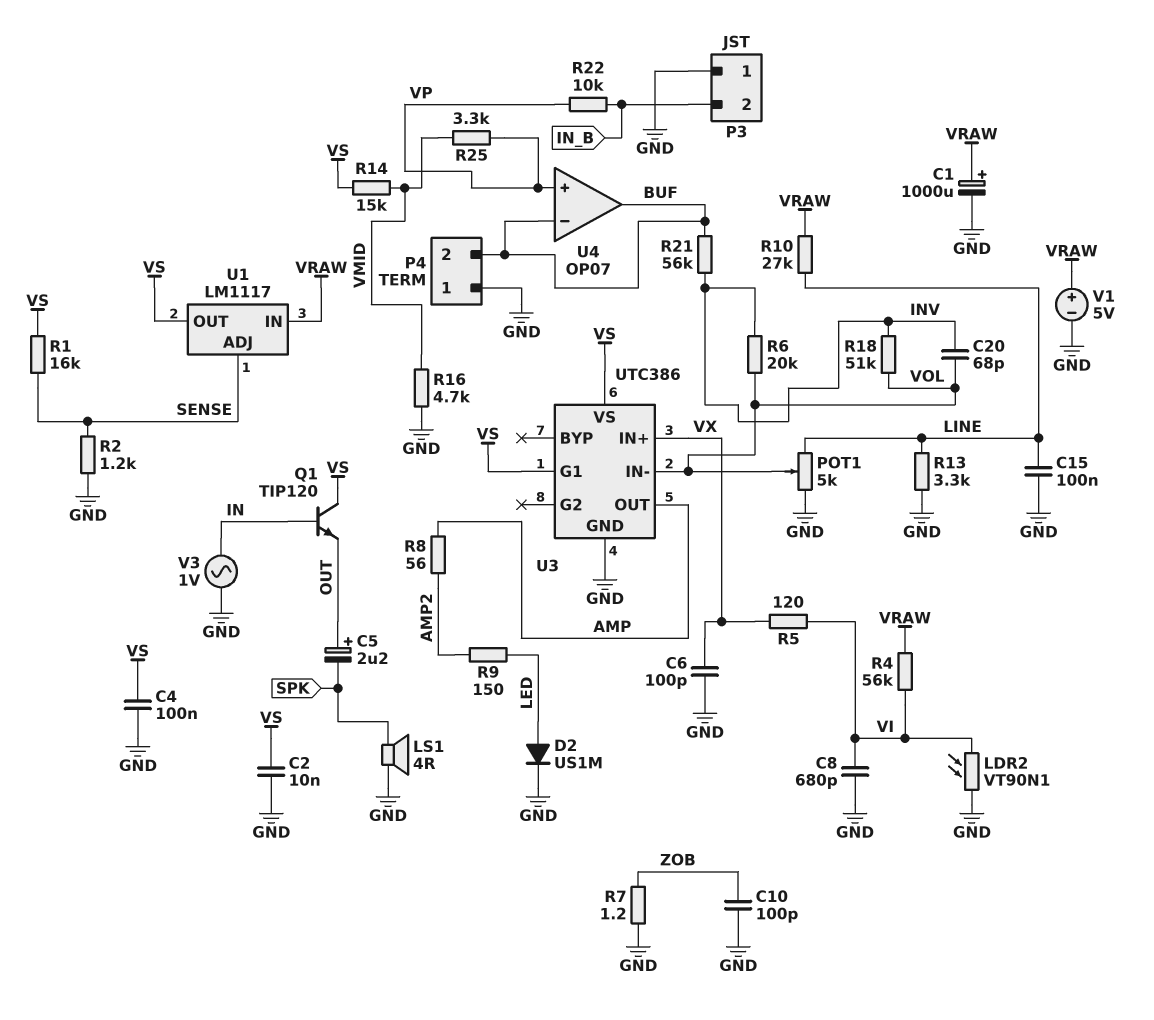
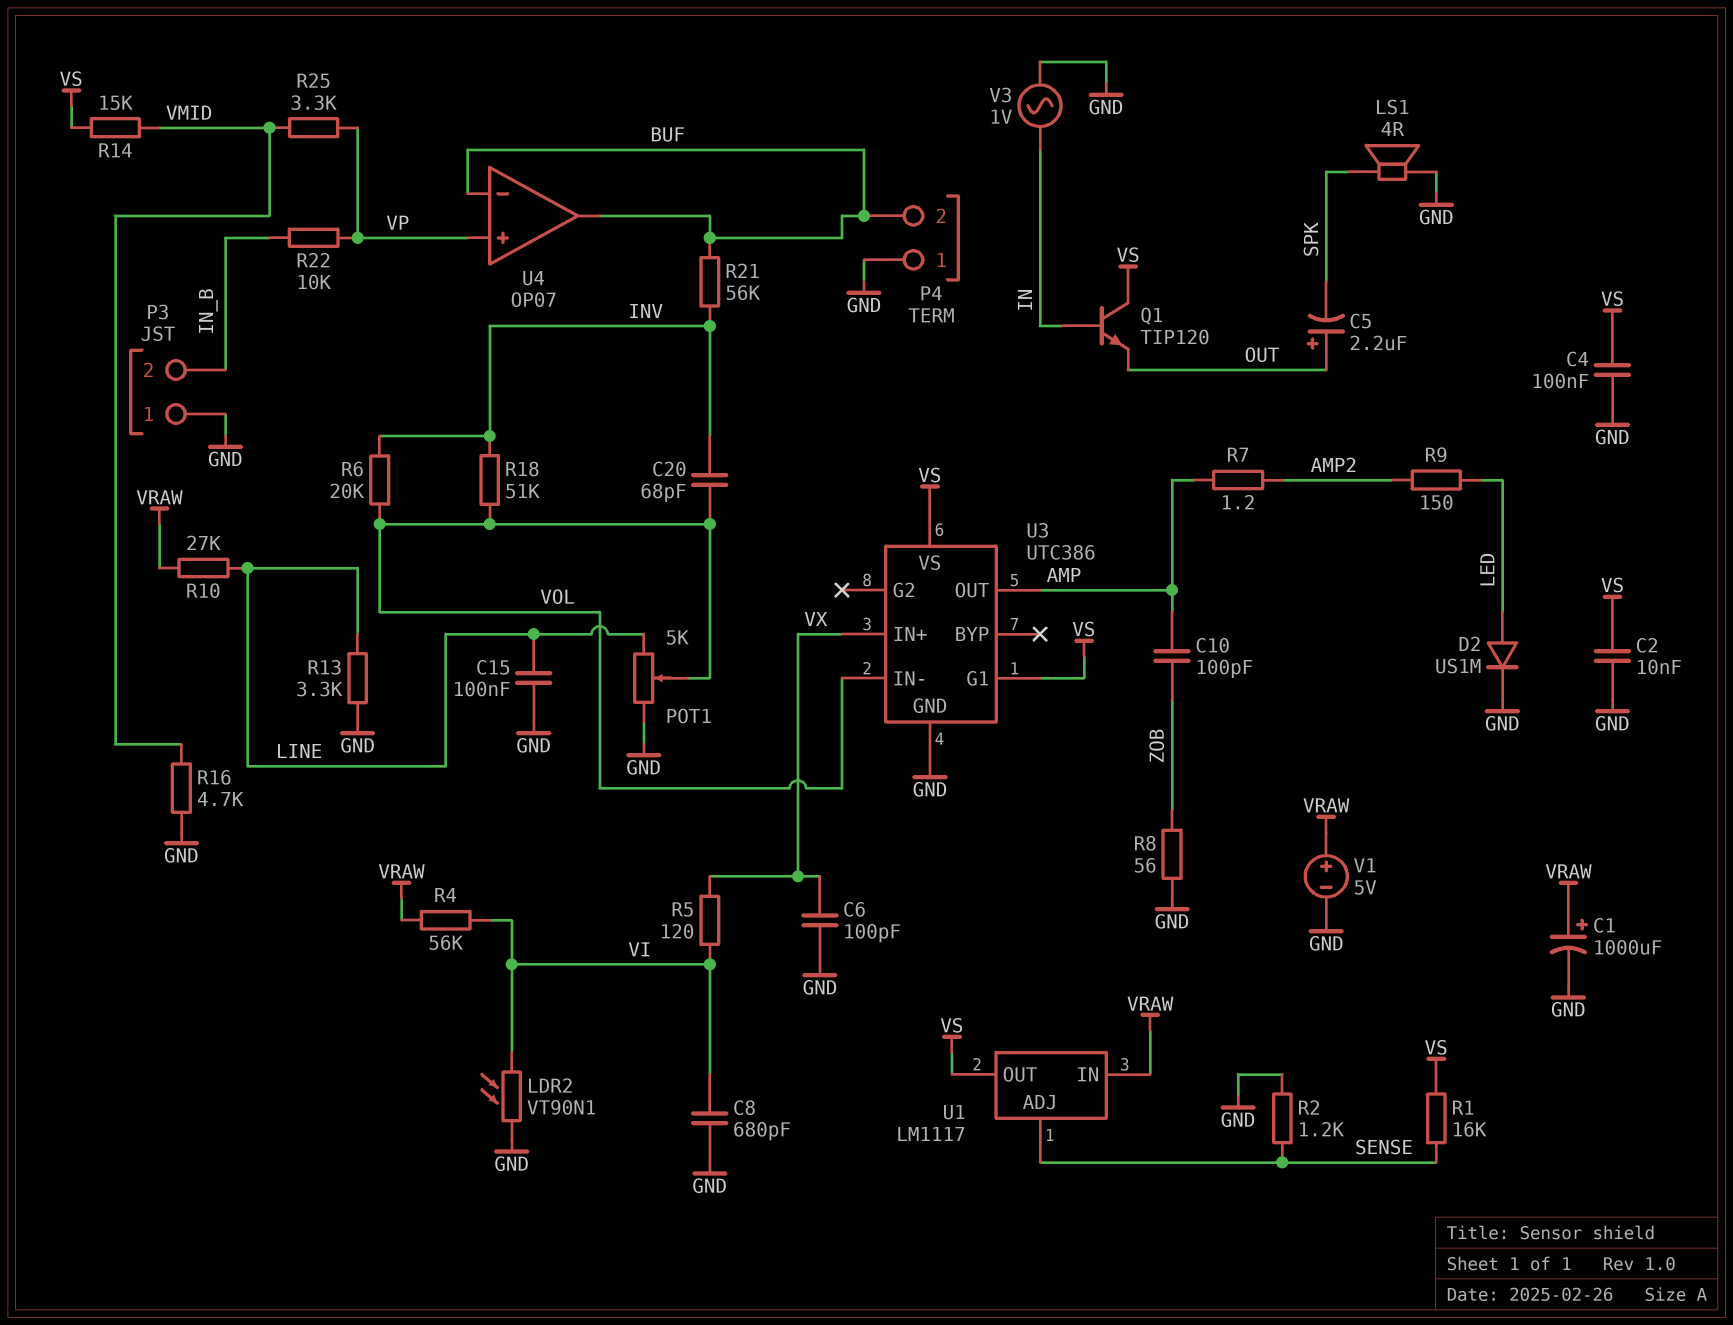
C10: 100pF (GND, ZOB) -> 100pF (AMP, ZOB)
R7: 1.2 (GND, ZOB) -> 1.2 (AMP, AMP2)
R8: 56 (AMP, AMP2) -> 56 (GND, ZOB)

